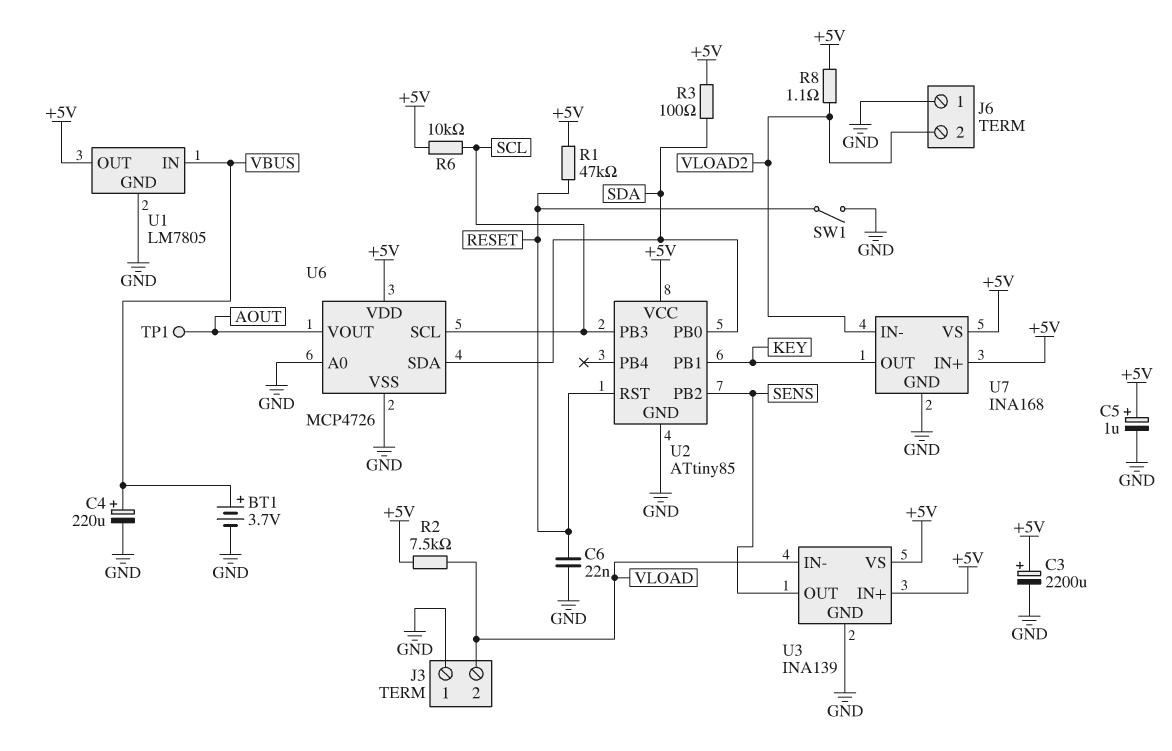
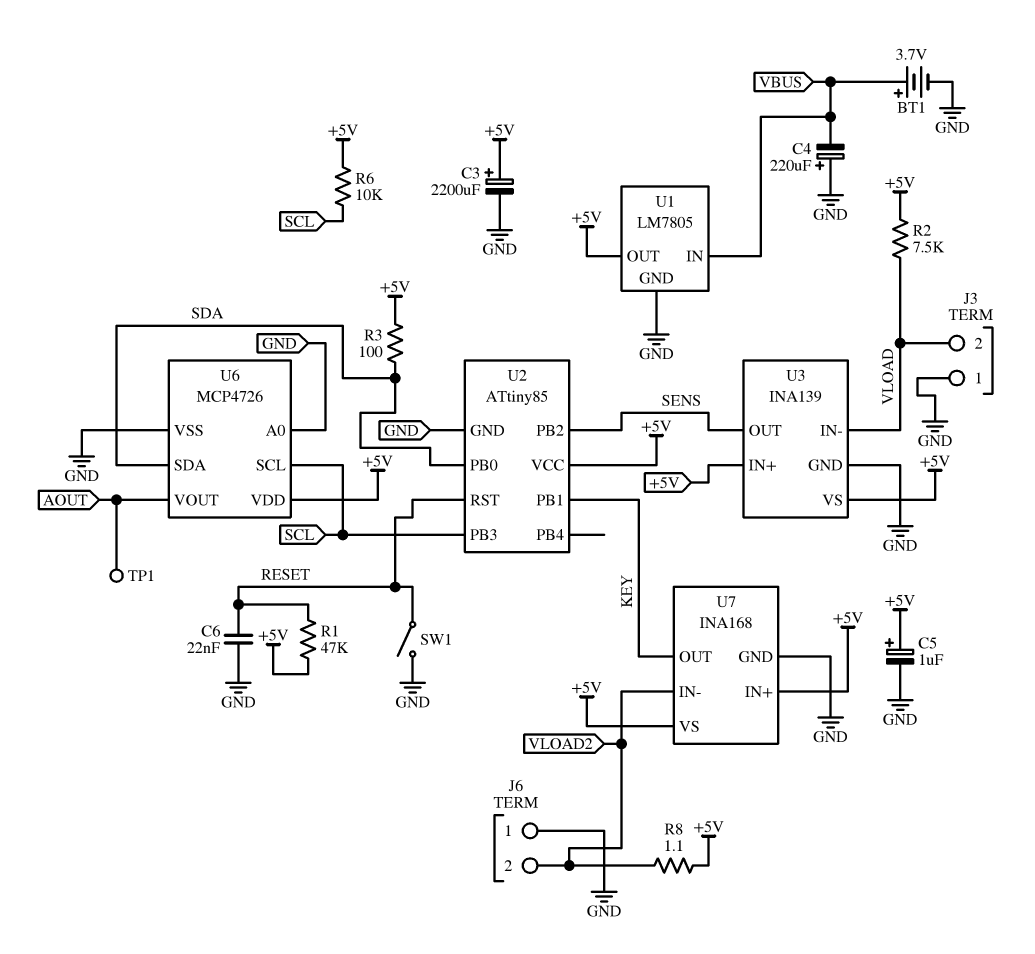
C4: 220uF (plus VBUS, minus GND) -> 220uF (plus GND, minus VBUS)

